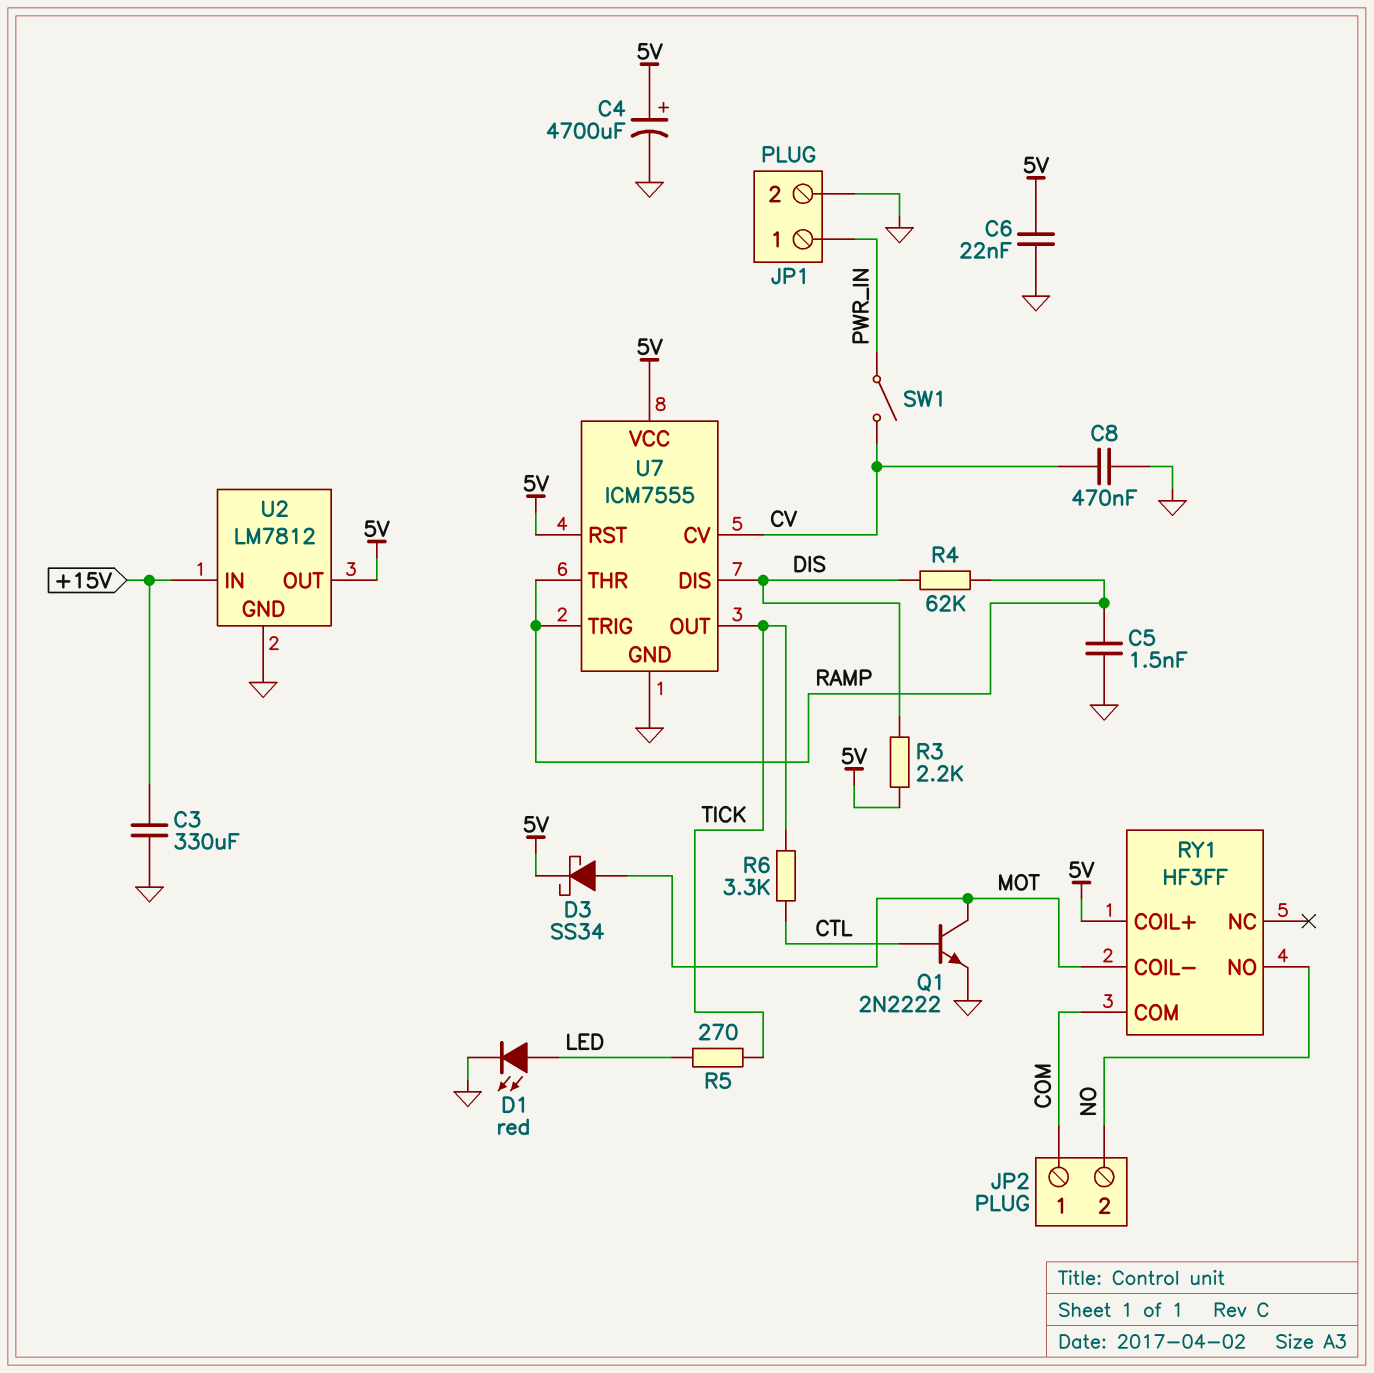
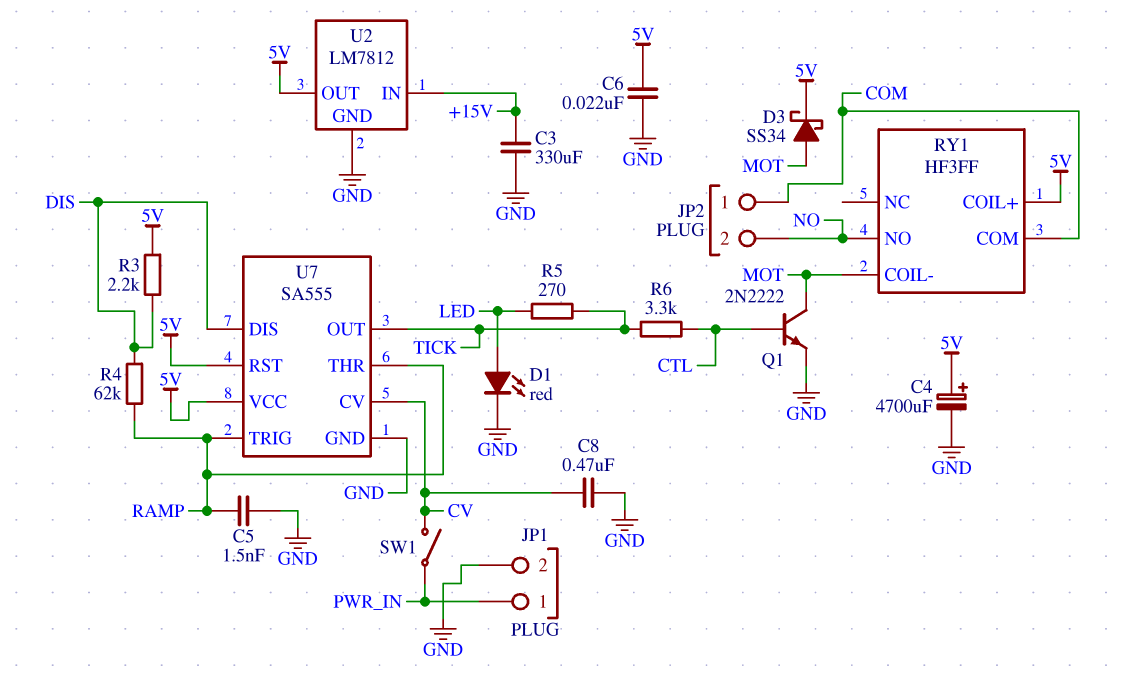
U7: ICM7555 -> SA555

